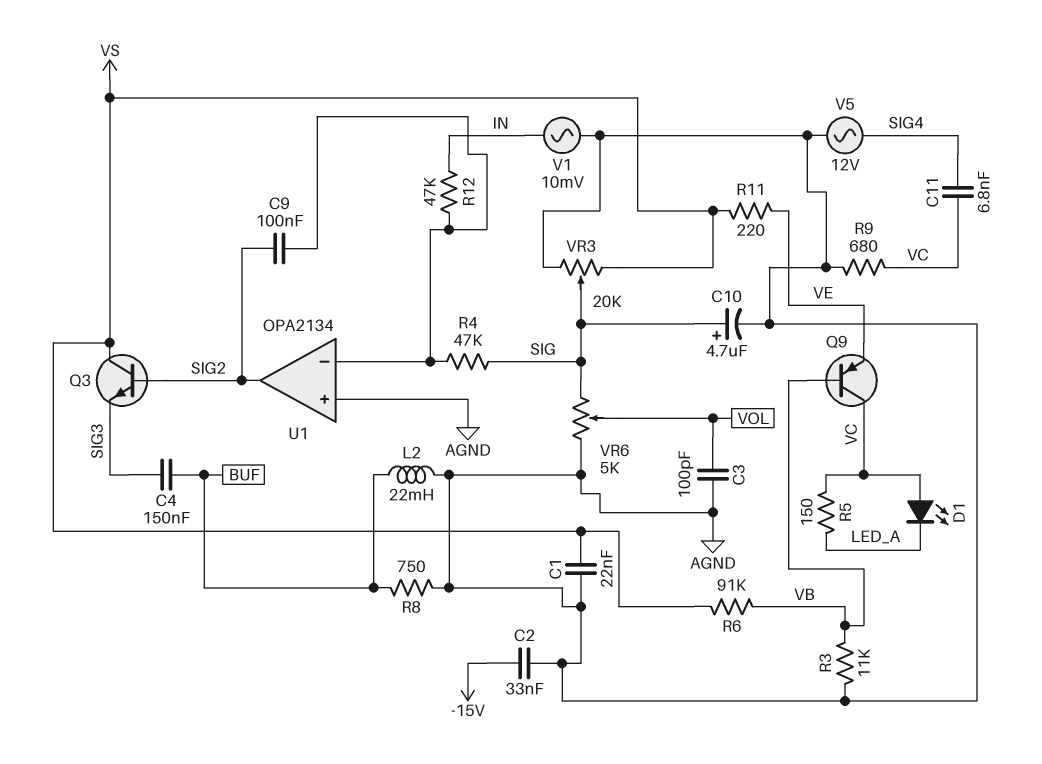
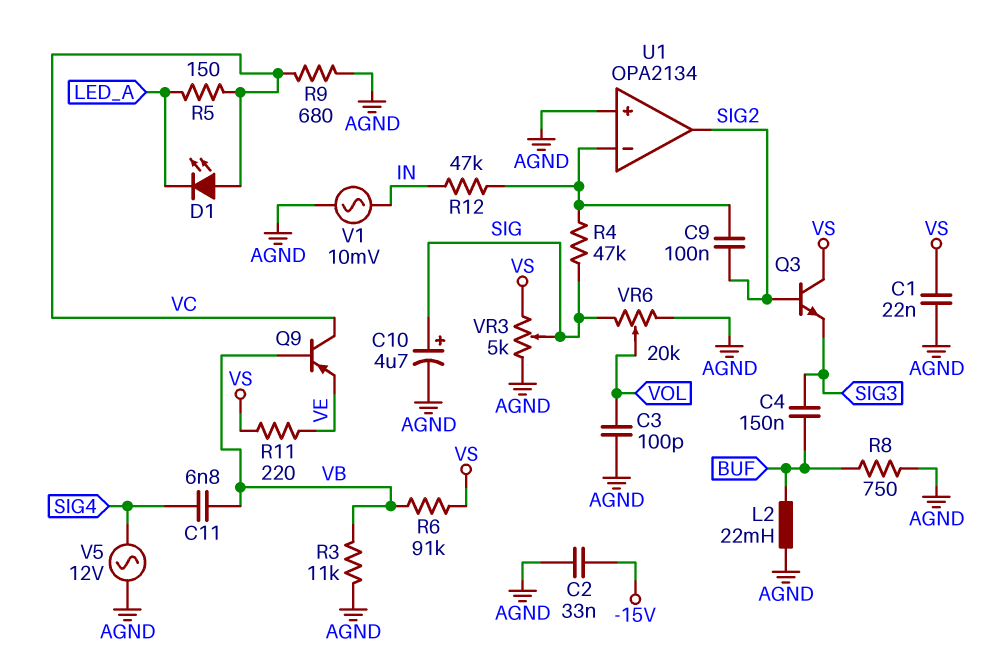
C11: 6.8nF (SIG4, VC) -> 6.8nF (SIG4, VB)
VR3: 20k (AGND, VS, wiper SIG) -> 5k (AGND, VS, wiper SIG)
VR6: 5k (AGND, SIG, wiper VOL) -> 20k (AGND, SIG, wiper VOL)

